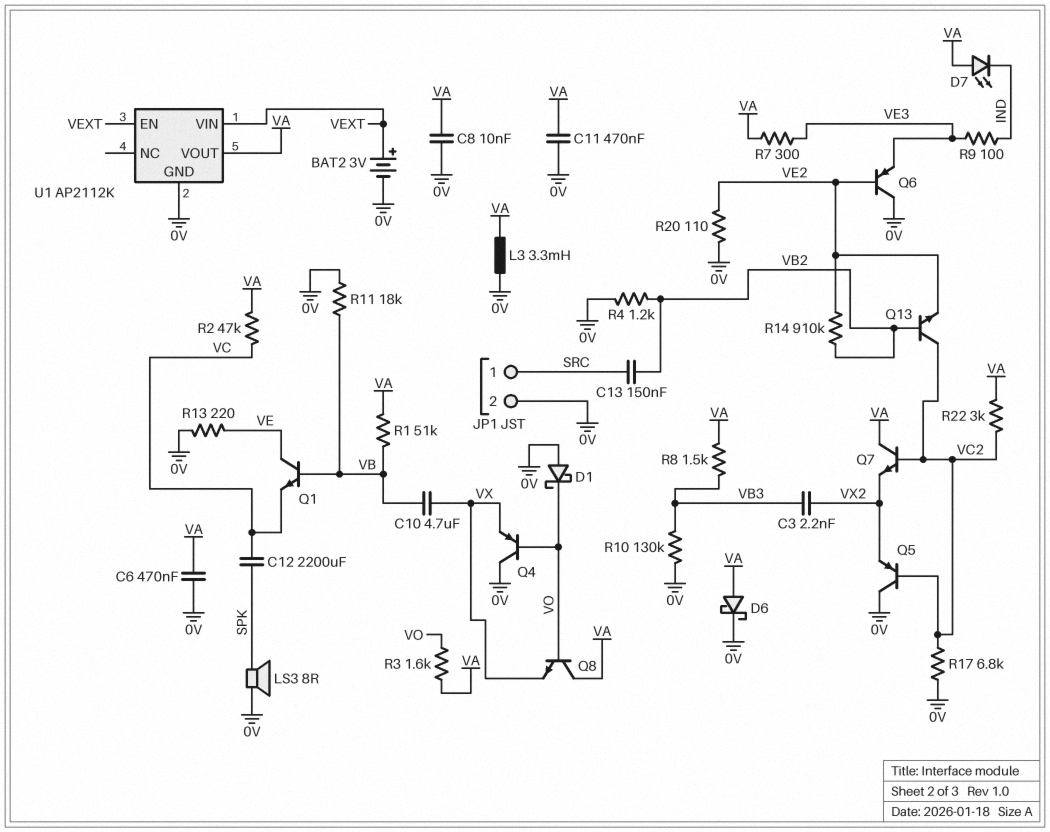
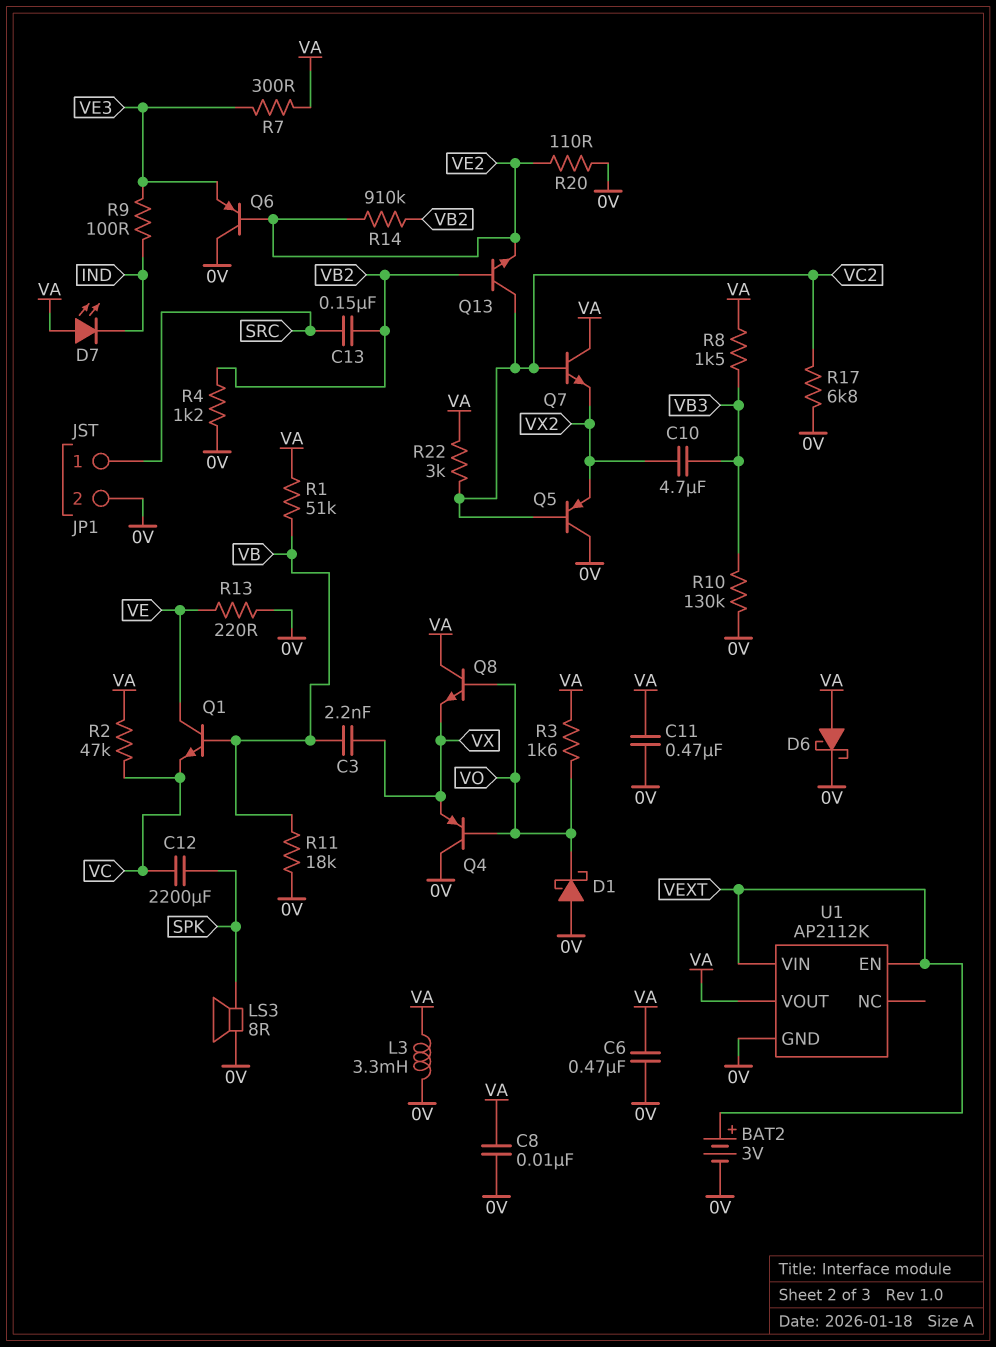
C3: 2.2nF (VB3, VX2) -> 2.2nF (VB, VX)
C10: 4.7uF (VB, VX) -> 4.7uF (VB3, VX2)

